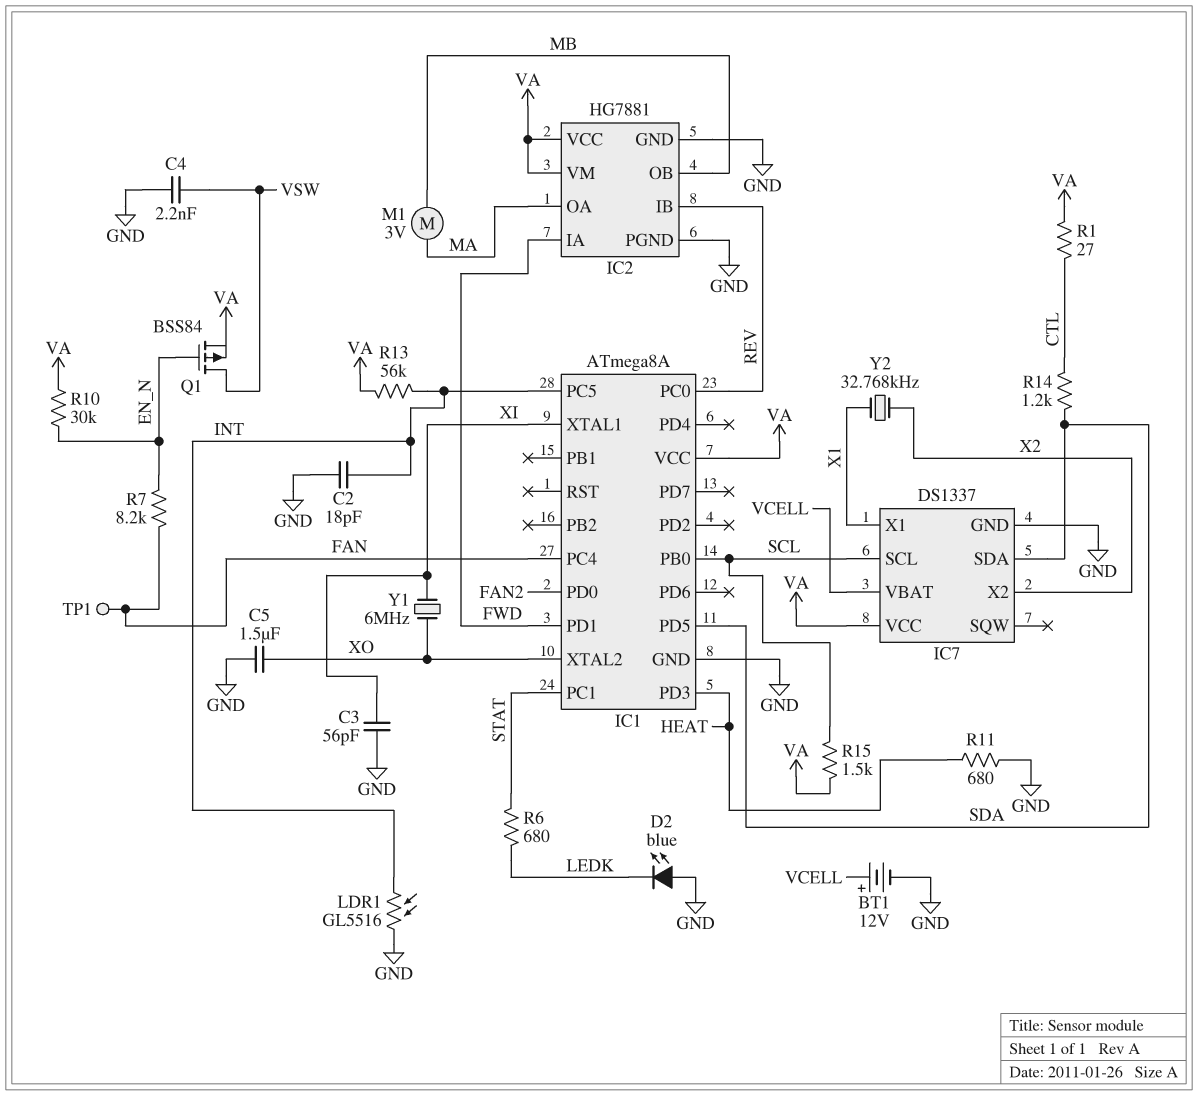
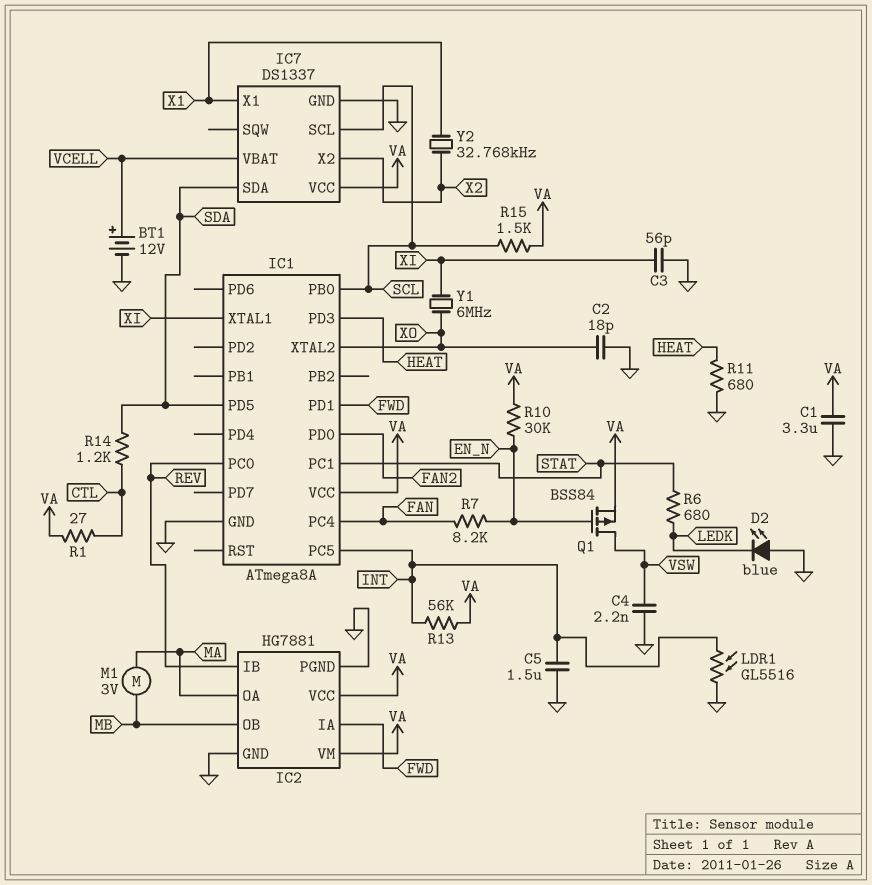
C1: none -> 3.3uF (GND, VA)
C2: 18pF (GND, INT) -> 18pF (GND, XO)
C5: 1.5uF (GND, XO) -> 1.5uF (GND, INT)
TP1: test point (FAN) -> none

